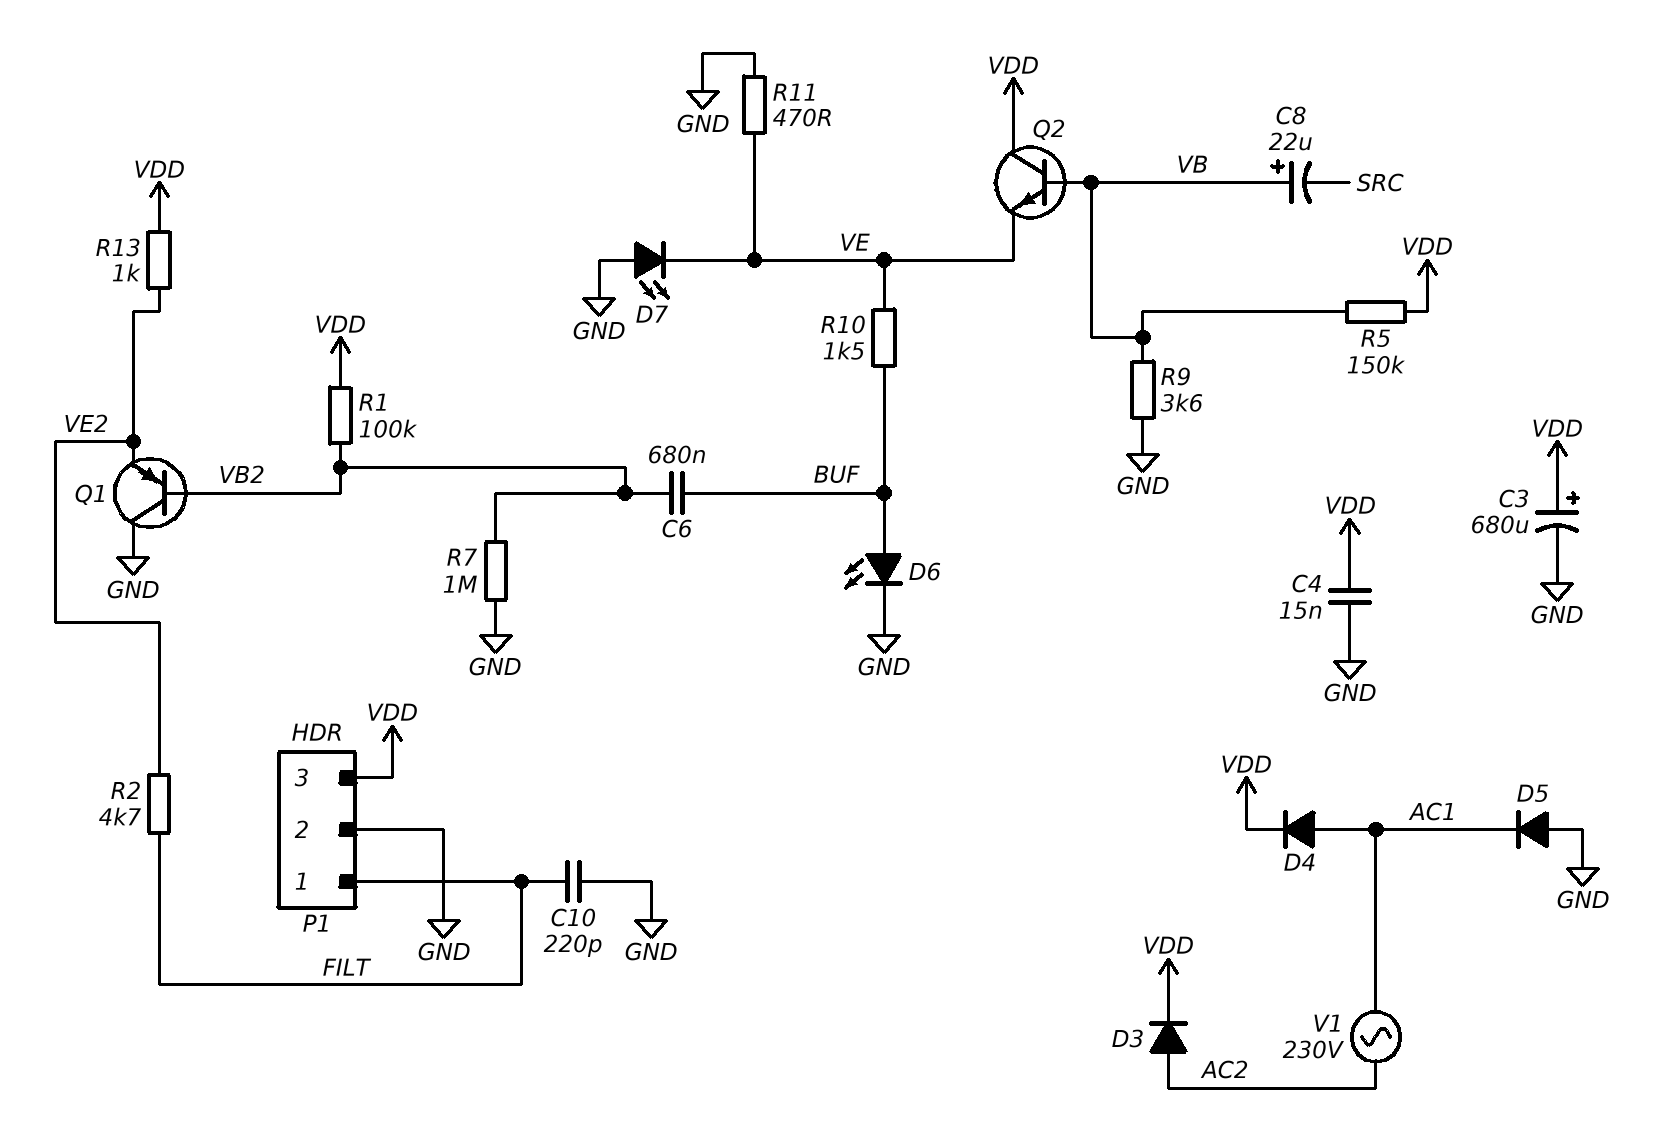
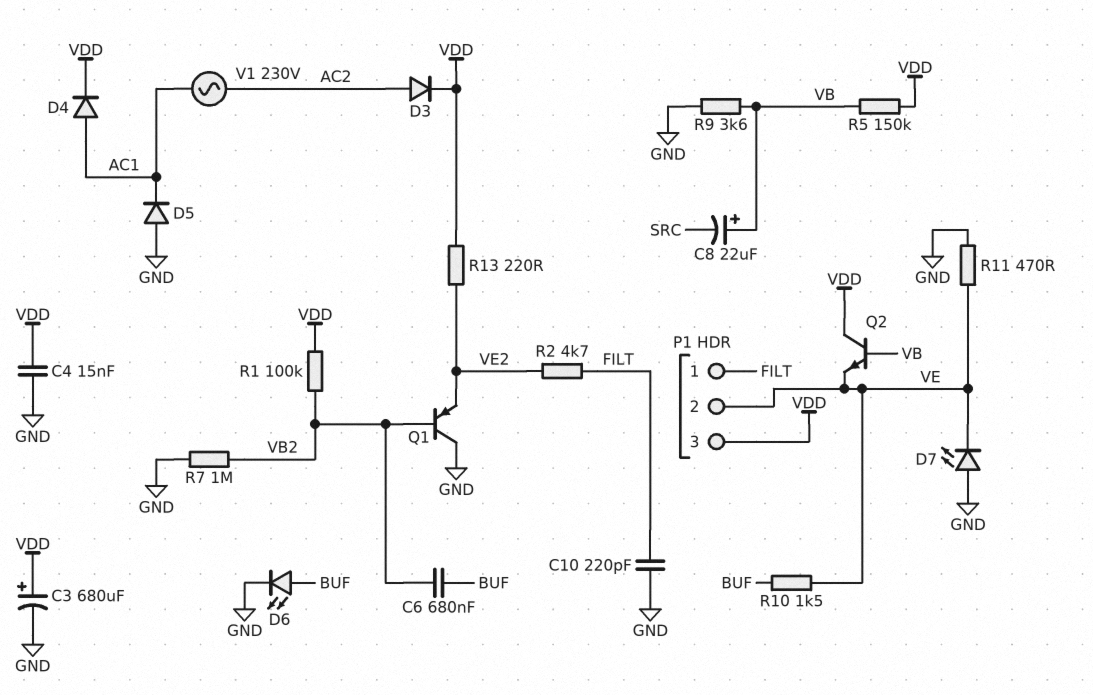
P1 pin 2: GND -> VE
R13: 1k (VDD, VE2) -> 220 (VDD, VE2)

